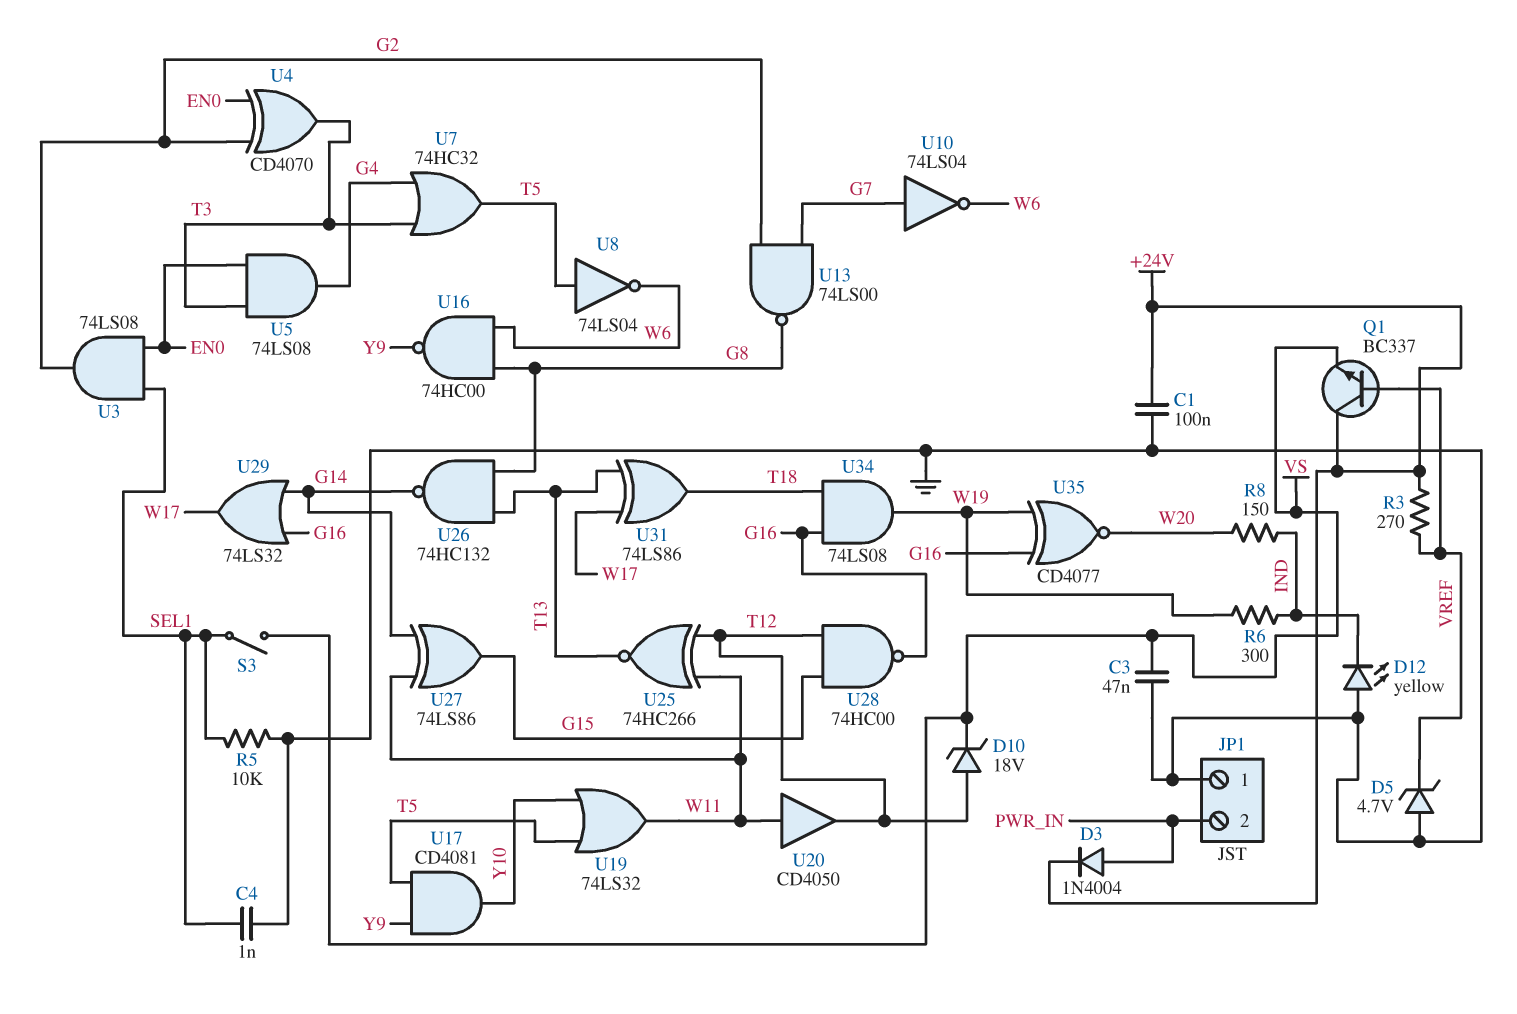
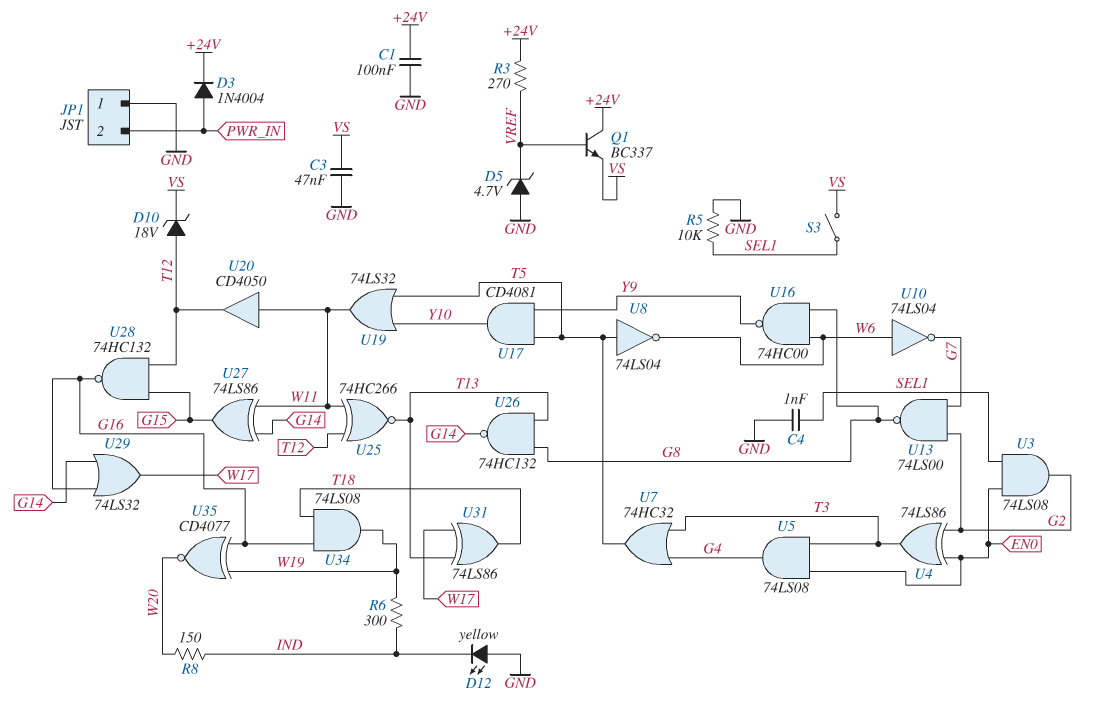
U4: XOR CD4070 (in EN0, in G2, out T3) -> XOR 74LS86 (in EN0, in G2, out T3)
U10: NOT 74LS04 (in G7, out W6) -> NOT 74LS04 (in W6, out G7)
U28: NAND 74HC00 (in G15, in T12, out G16) -> NAND 74HC132 (in G15, in T12, out G16)

